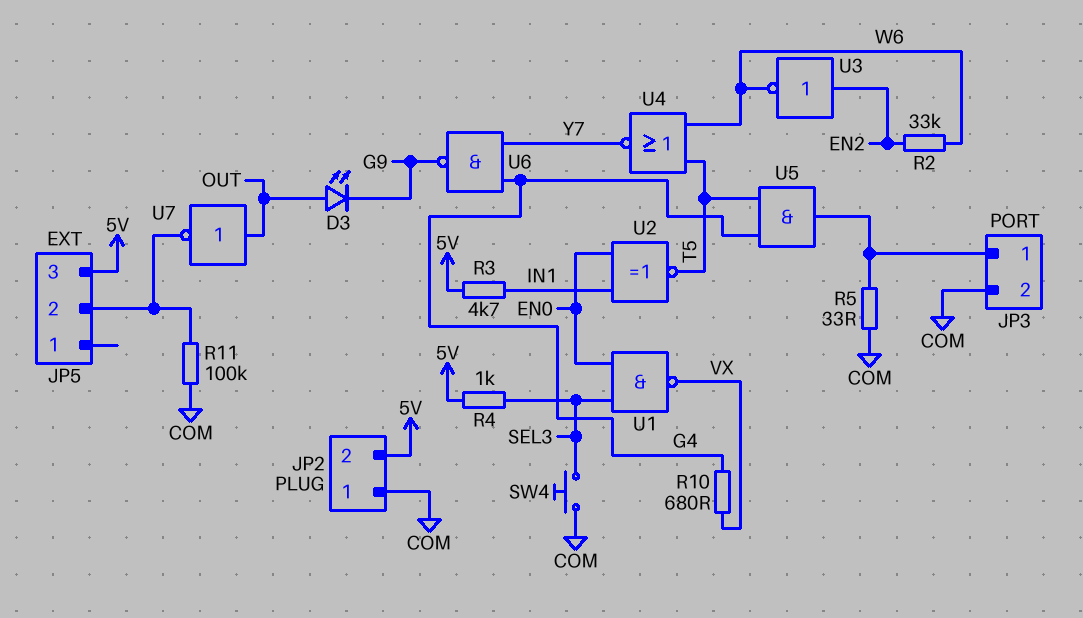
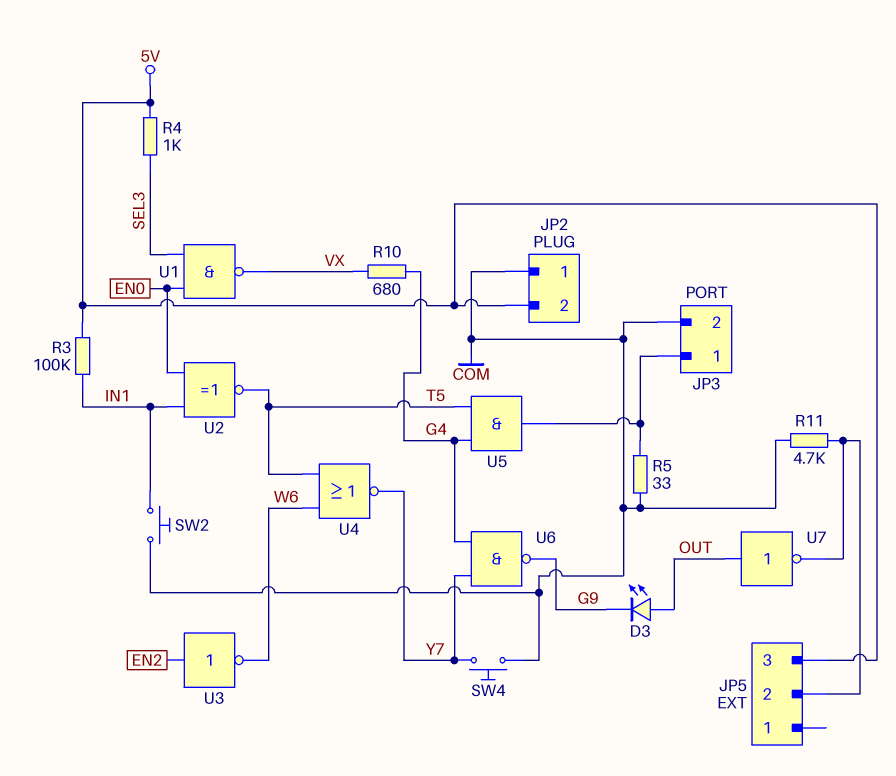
R2: 33k (EN2, W6) -> none
R3: 4.7k (5V, IN1) -> 100k (5V, IN1)
R11: 100k (COM, JP5/2) -> 4.7k (COM, JP5/2)
SW2: none -> button (COM, IN1)
SW4: button (COM, SEL3) -> button (COM, Y7)

